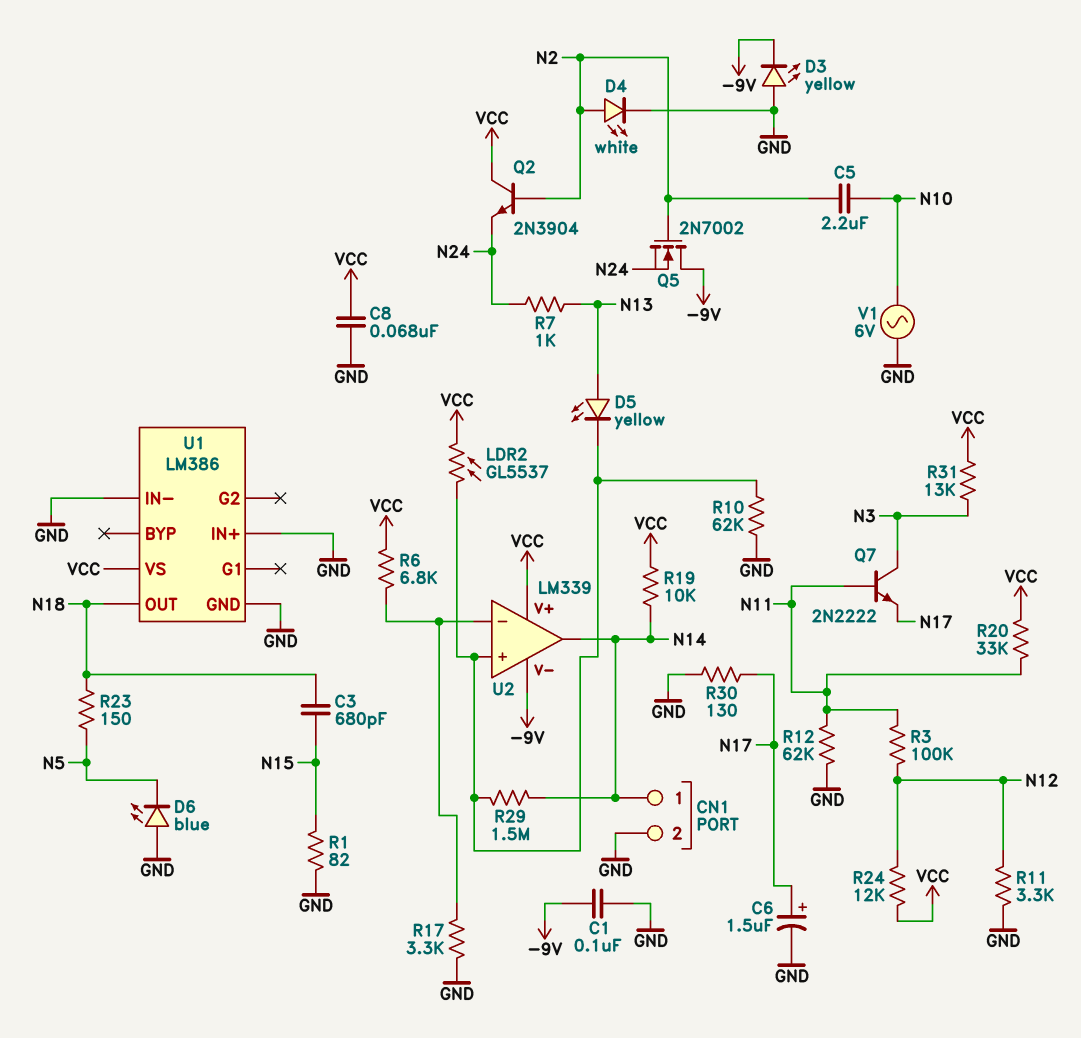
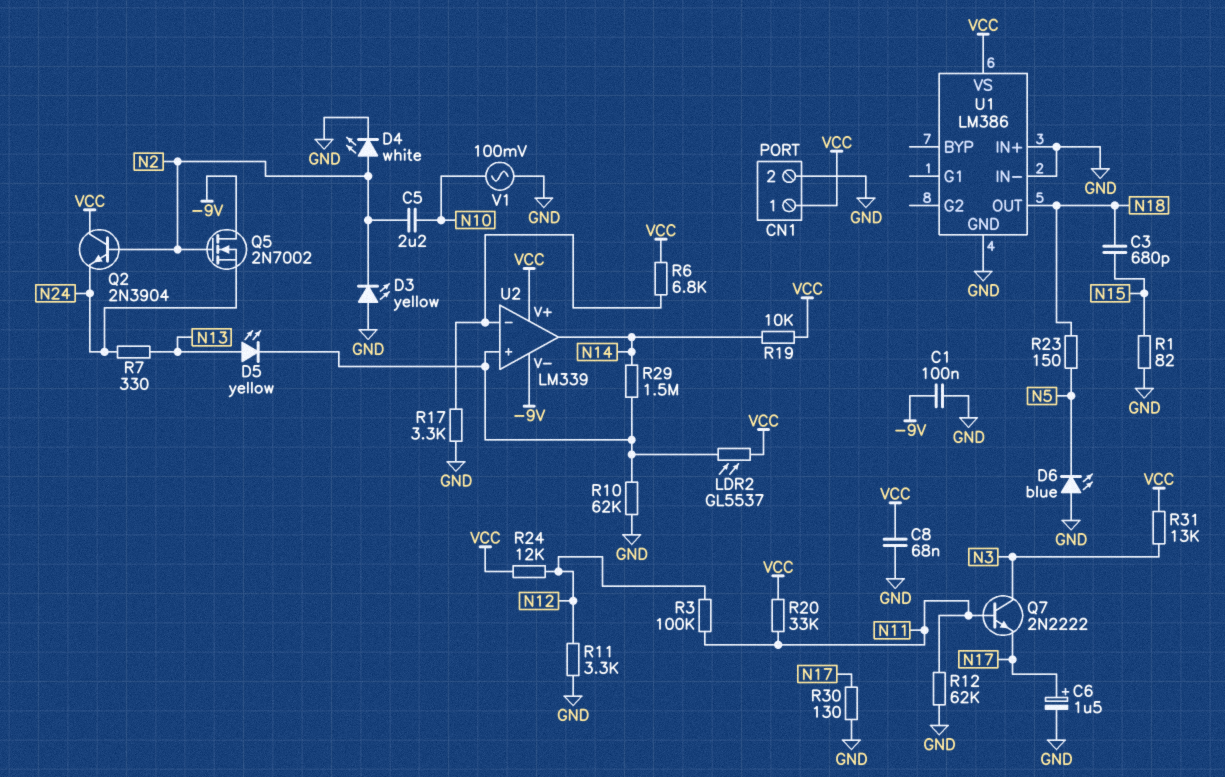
CN1 pin 1: N14 -> VCC
D3: LED yellow (A GND, K -9V) -> LED yellow (A GND, K N2)
R7: 1k (N13, N24) -> 330 (N13, N24)
V1: AC 6V (GND, N10) -> AC 100mV (GND, N10)

